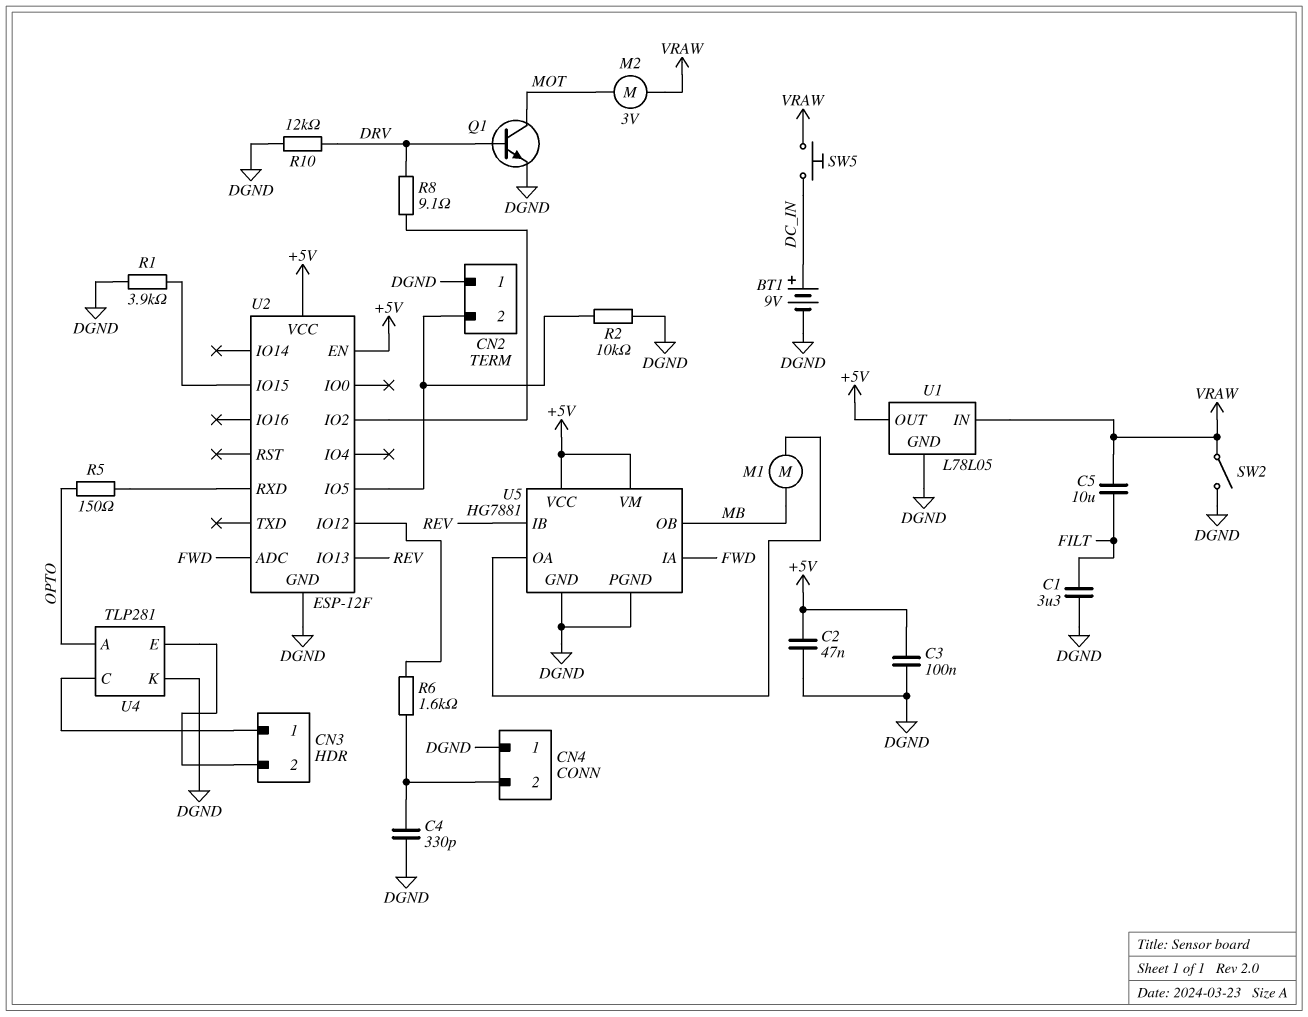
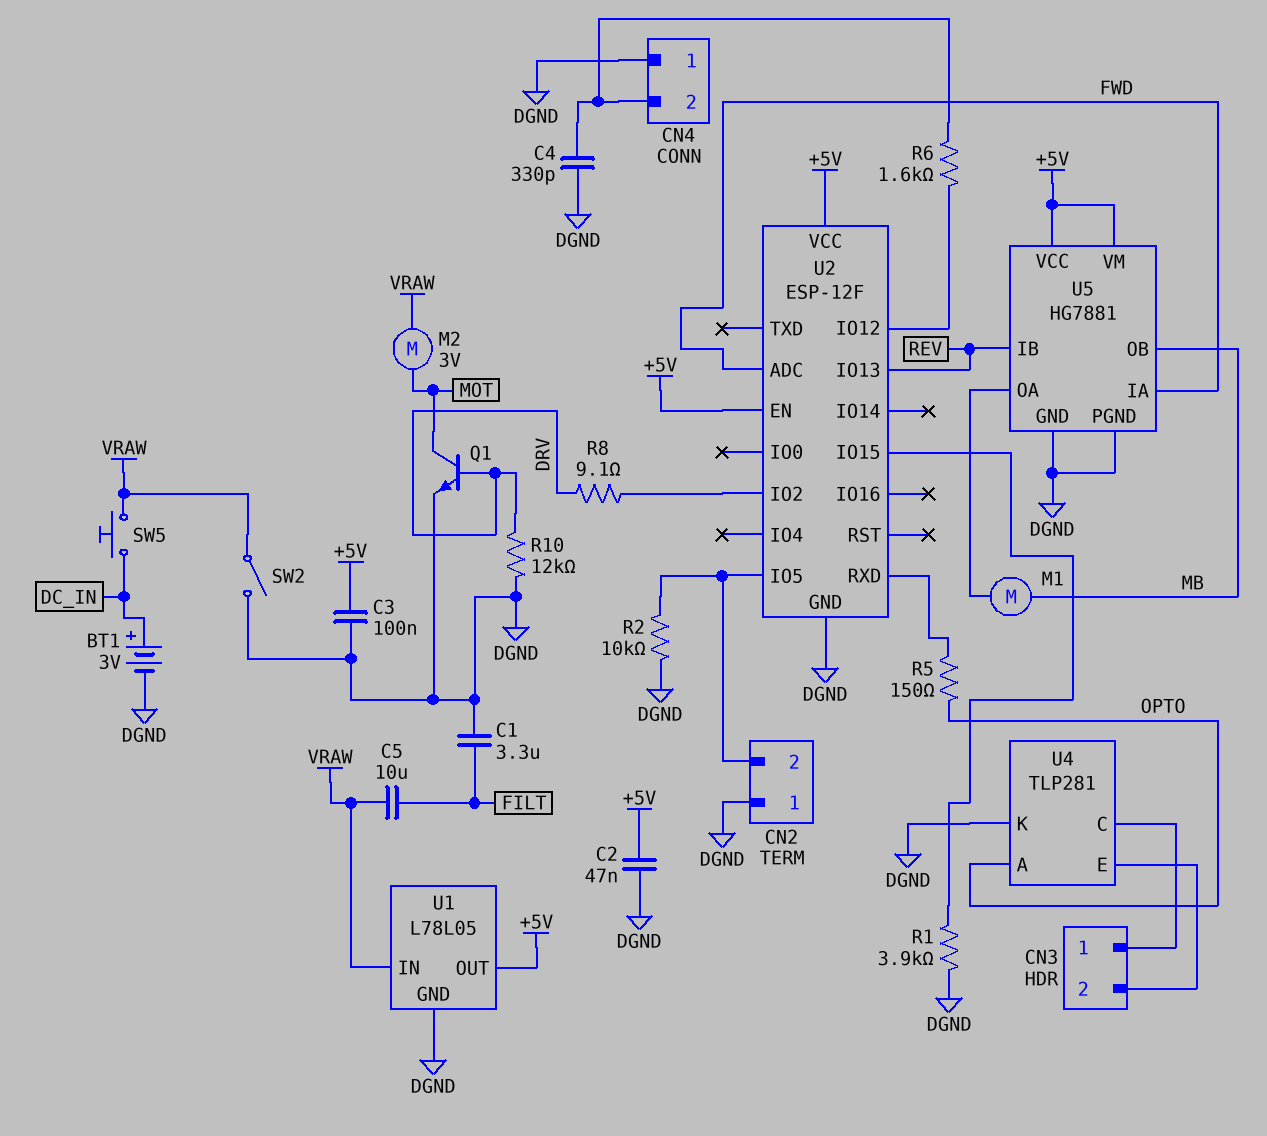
BT1: 9V (plus DC_IN, minus DGND) -> 3V (plus DC_IN, minus DGND)

